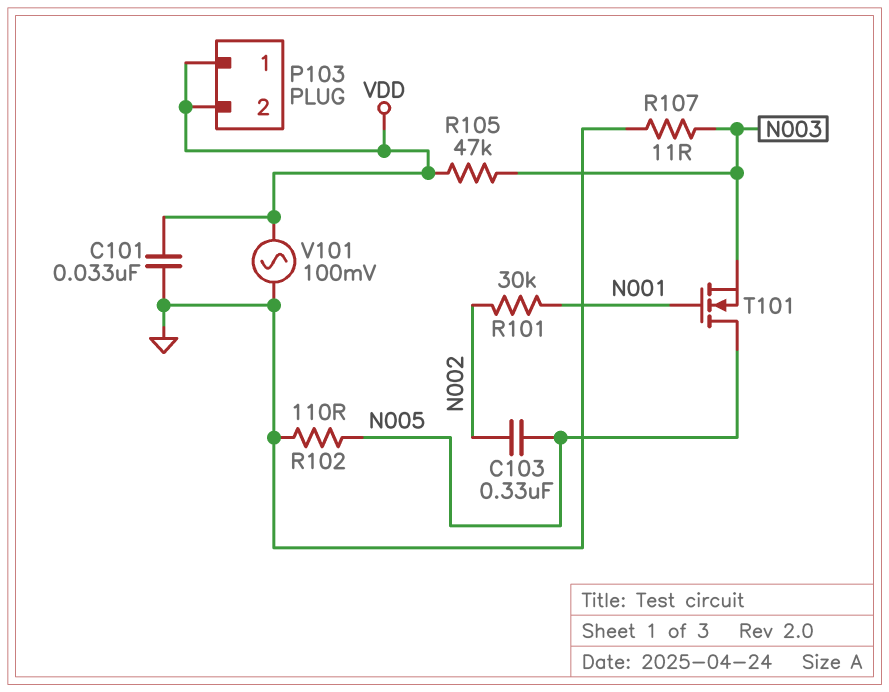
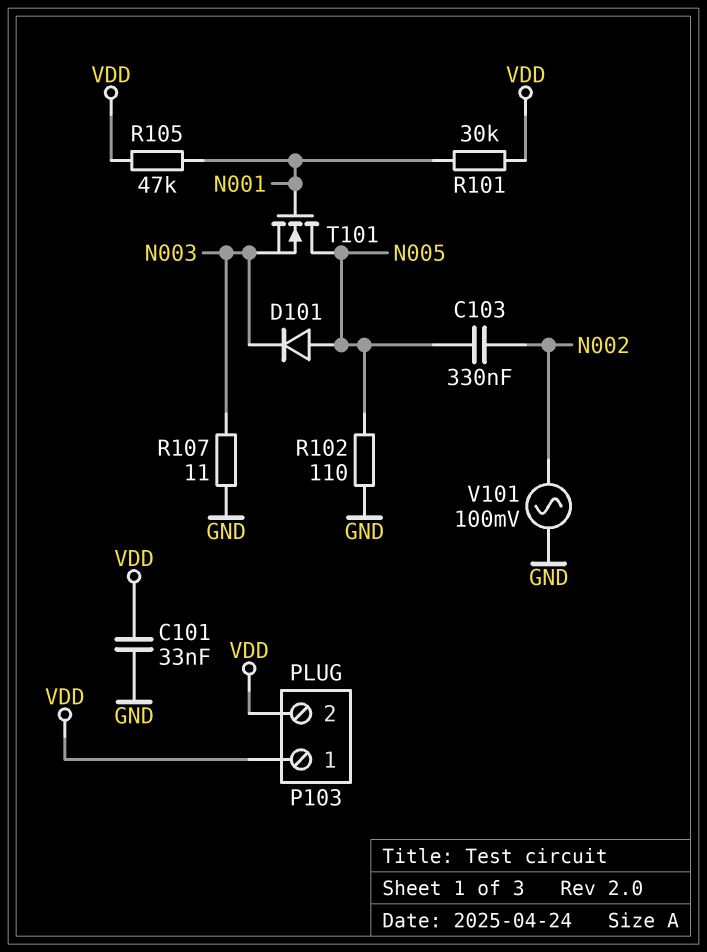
D101: none -> diode (A N005, K N003)
R101: 30k (N001, N002) -> 30k (N001, VDD)
R105: 47k (N003, VDD) -> 47k (N001, VDD)
V101: AC 100mV (GND, VDD) -> AC 100mV (GND, N002)

